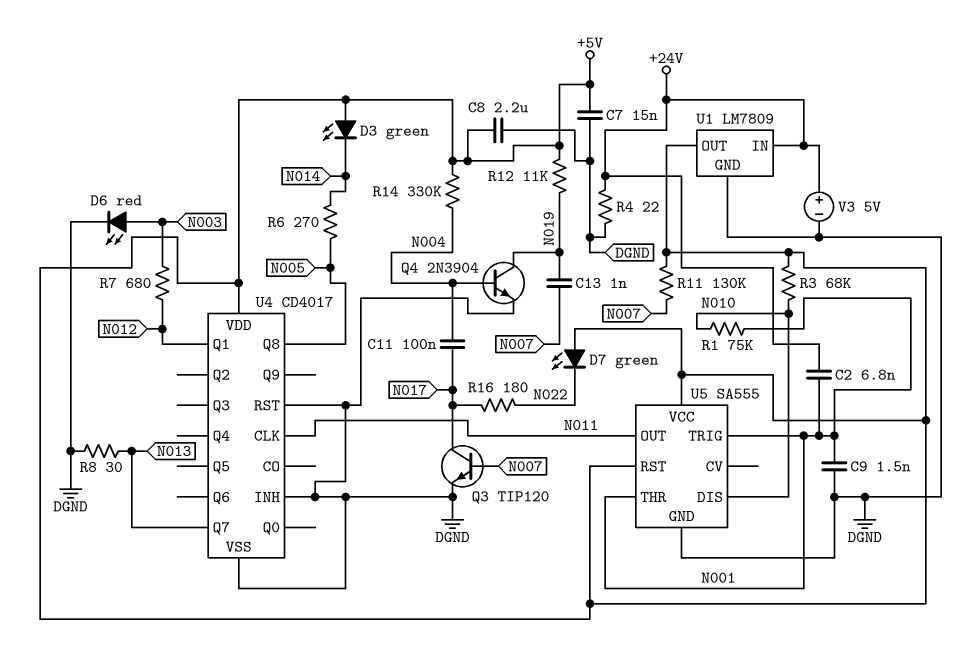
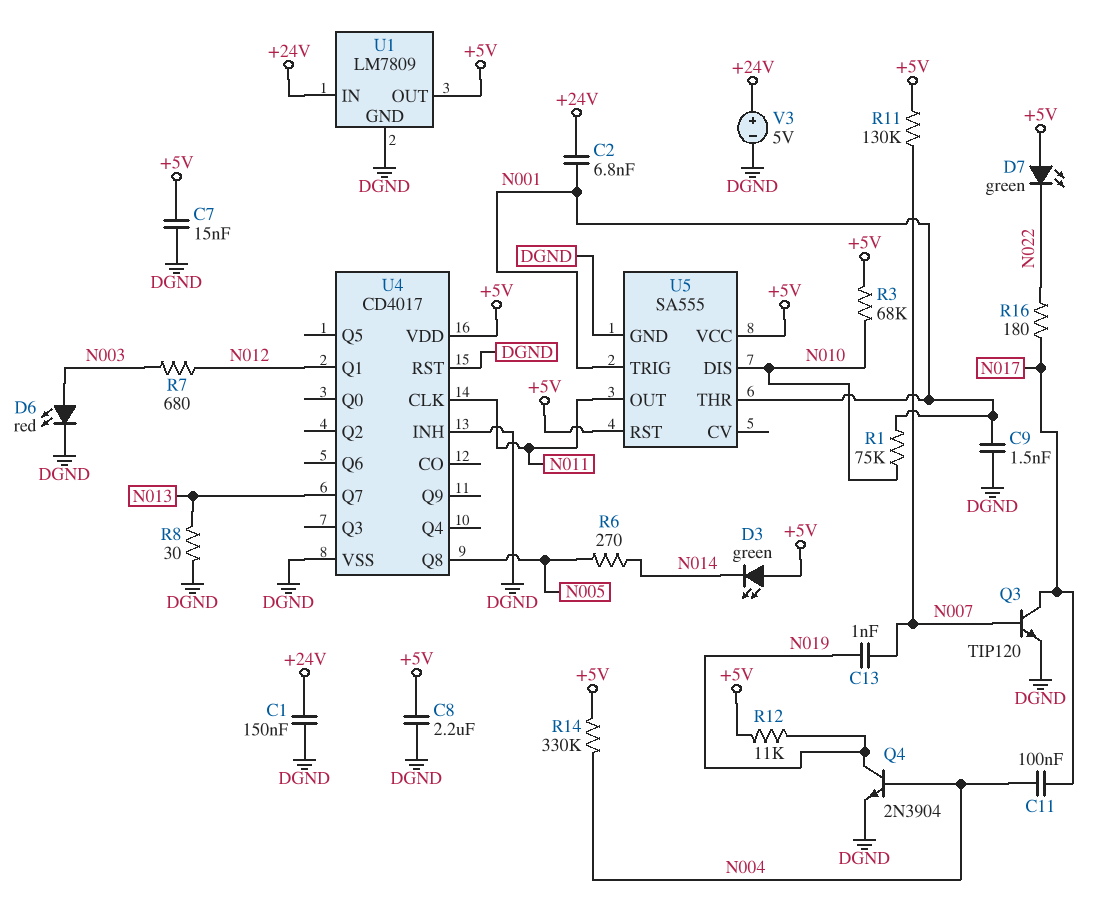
C1: none -> 150nF (+24V, DGND)
R4: 22 (+24V, DGND) -> none

